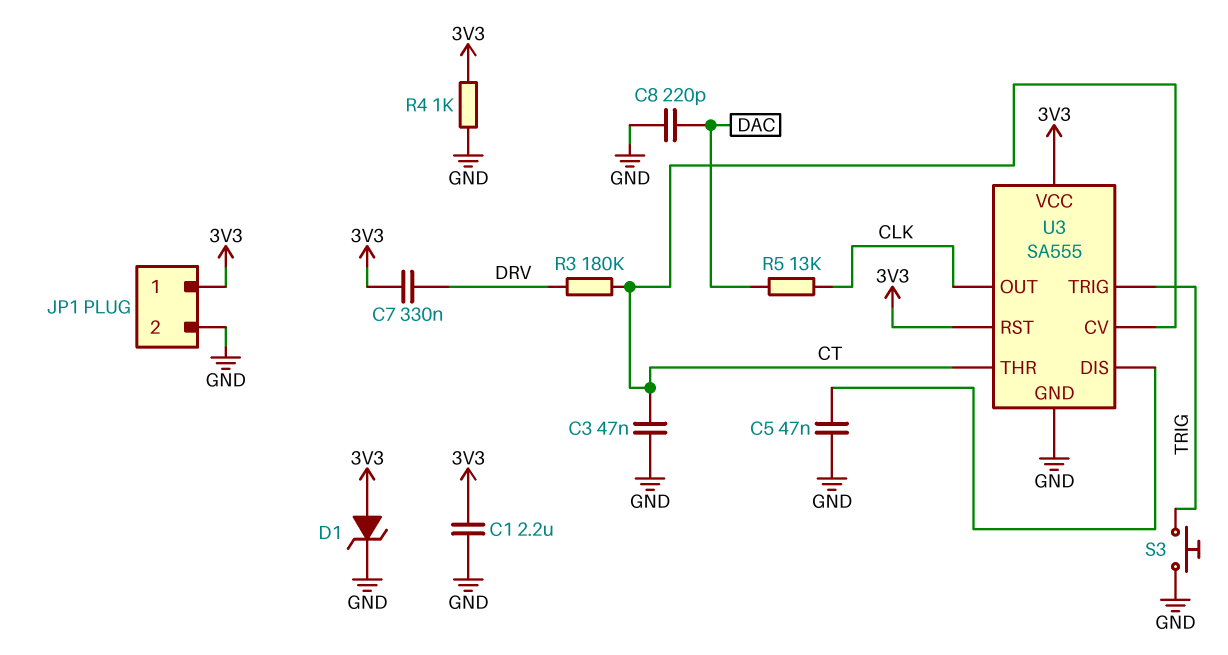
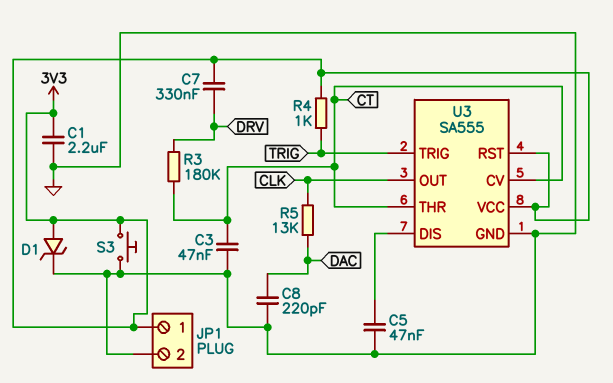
R4: 1k (3V3, GND) -> 1k (3V3, TRIG)
S3: button (GND, TRIG) -> button (3V3, GND)

